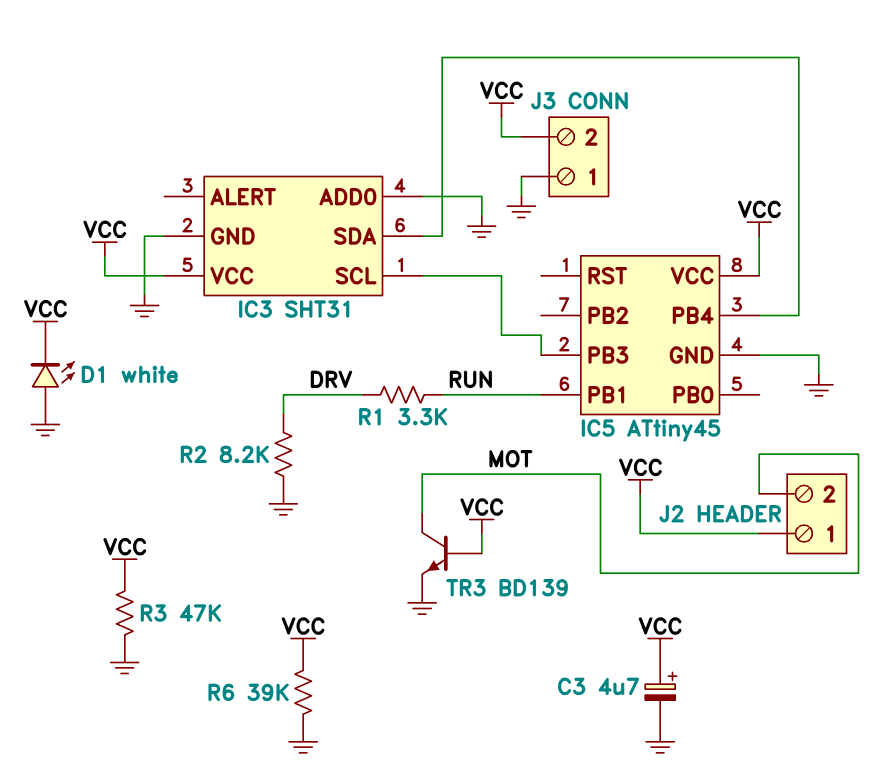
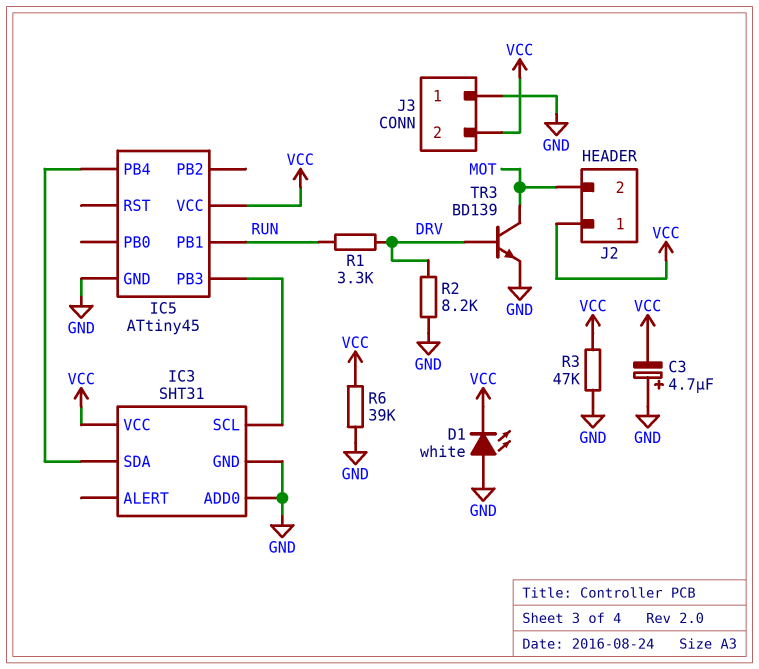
C3: 4.7uF (plus VCC, minus GND) -> 4.7uF (plus GND, minus VCC)
TR3: NPN BD139 (B VCC, C MOT, E GND) -> NPN BD139 (B DRV, C MOT, E GND)

